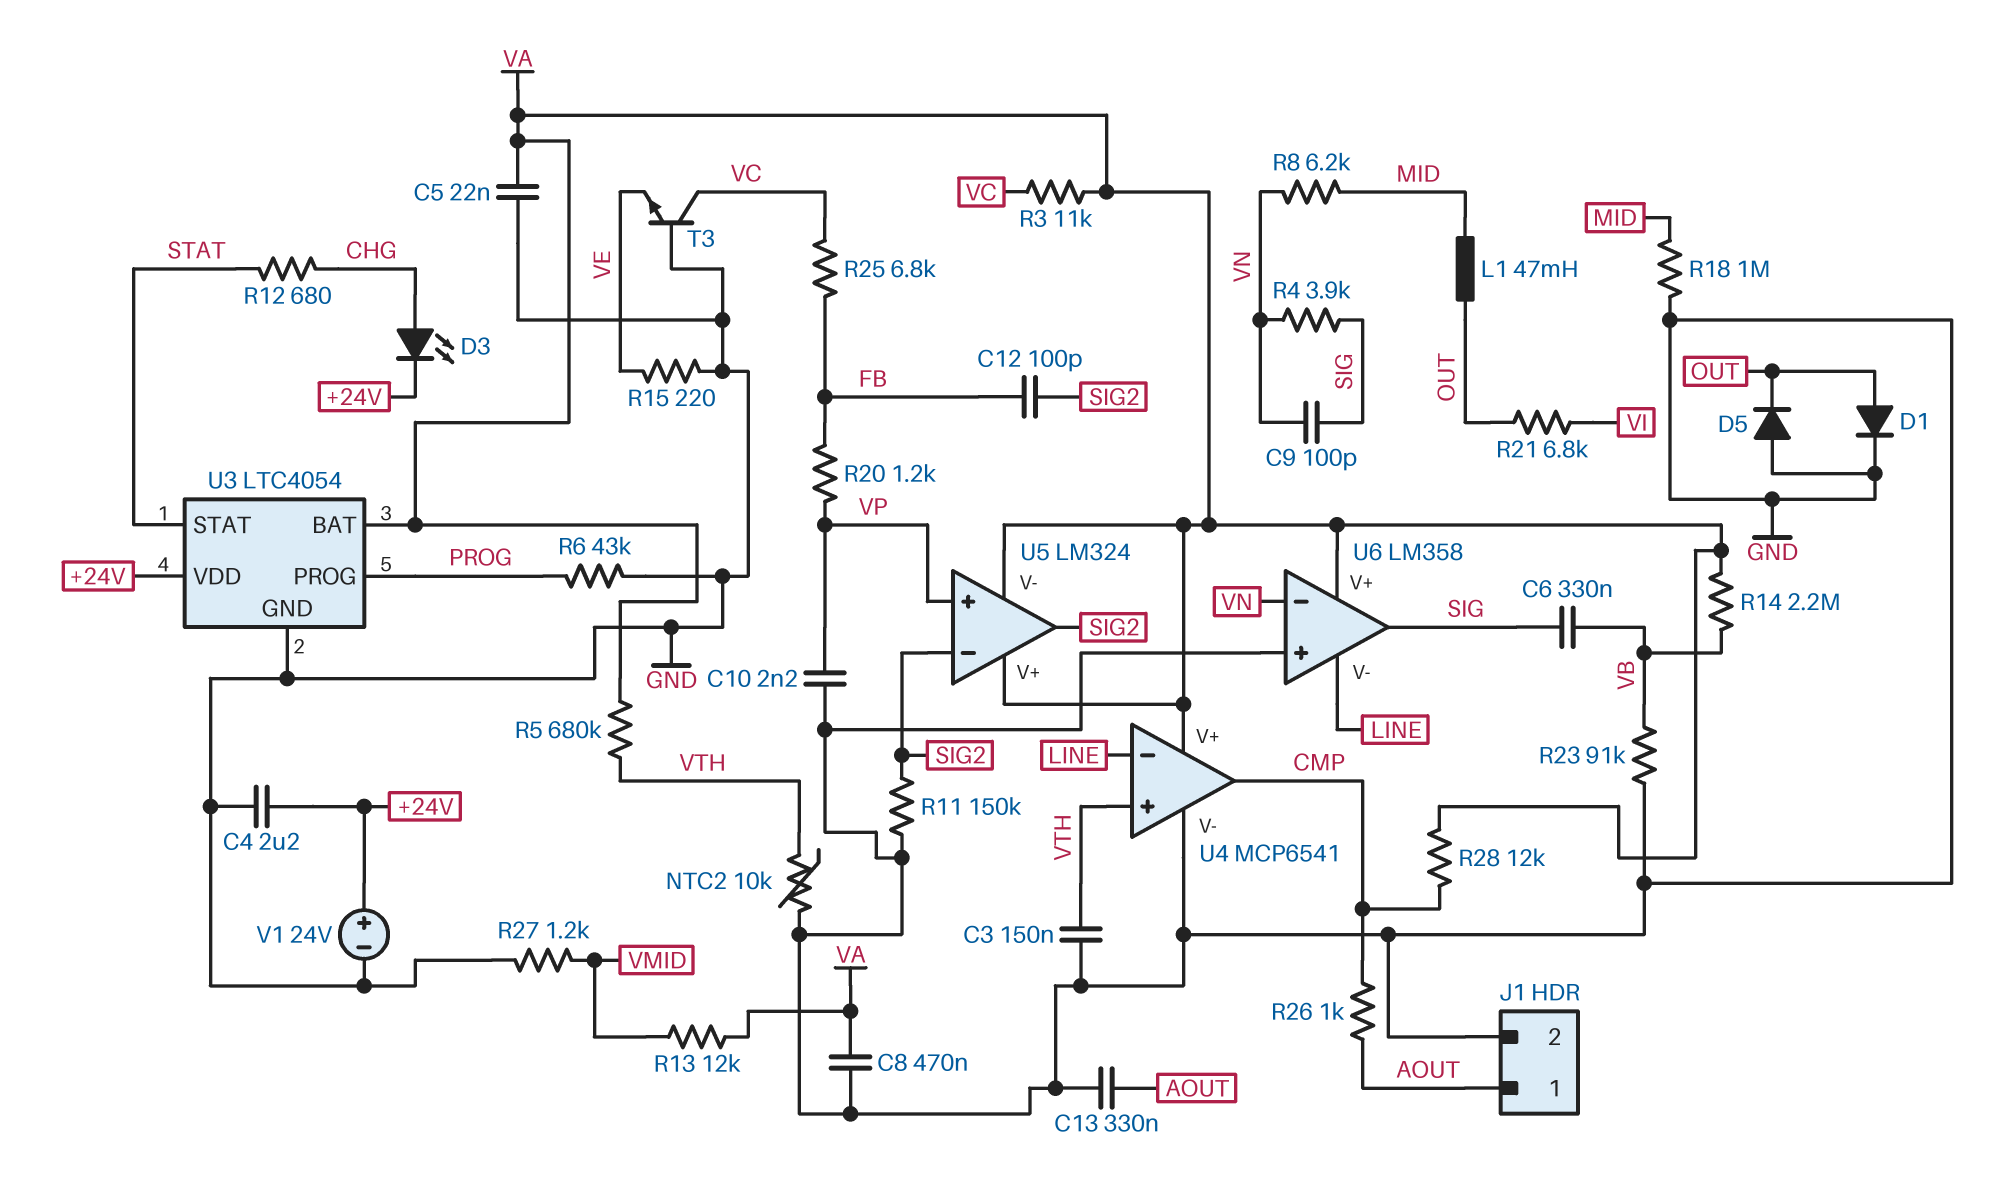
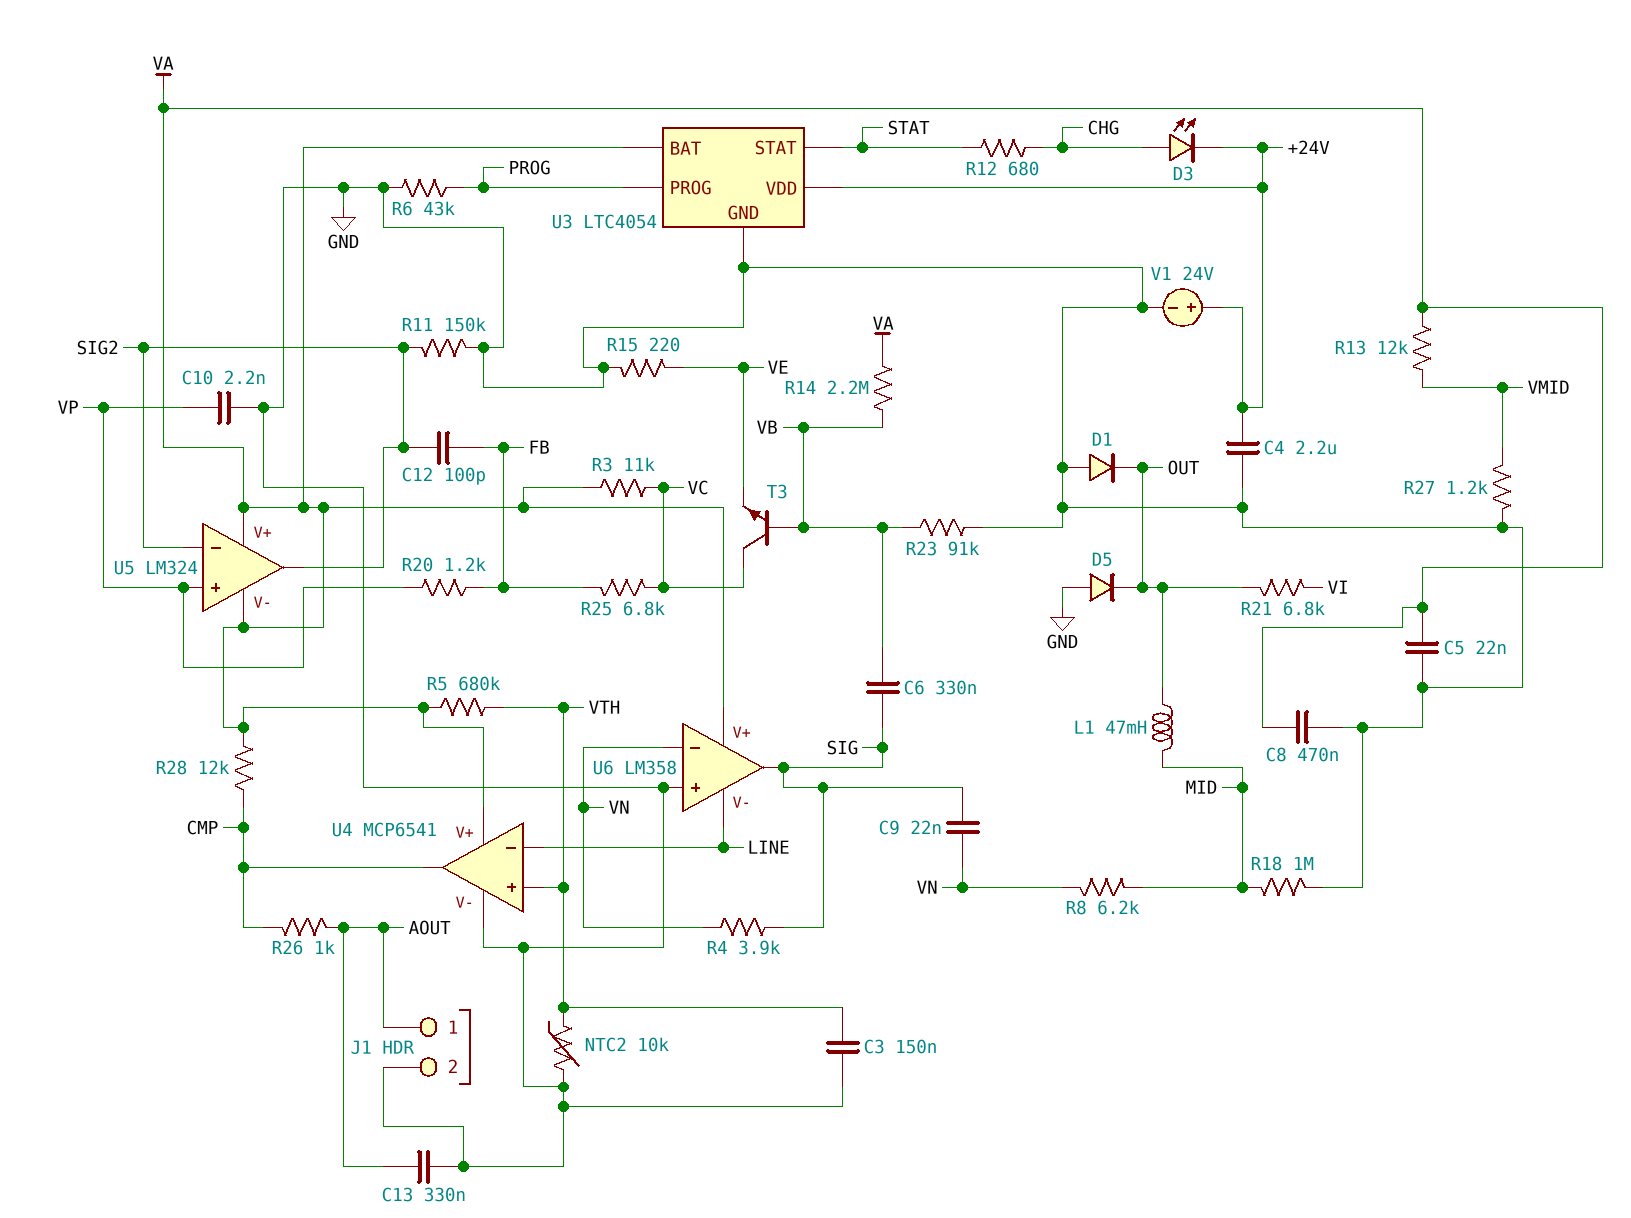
C9: 100pF (SIG, VN) -> 22nF (SIG, VN)
D1: diode (A OUT, K GND) -> diode (A GND, K OUT)
T3: NPN (B GND, C VC, E VE) -> NPN (B VB, C VC, E VE)

